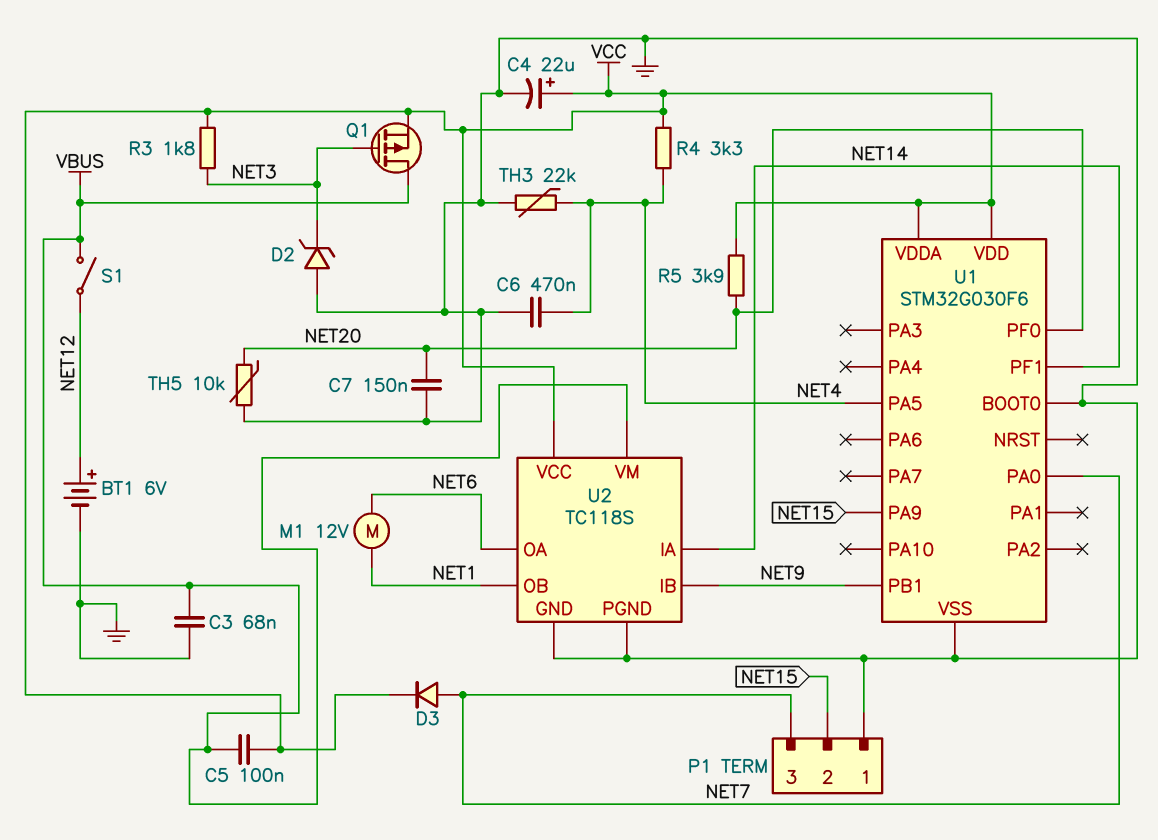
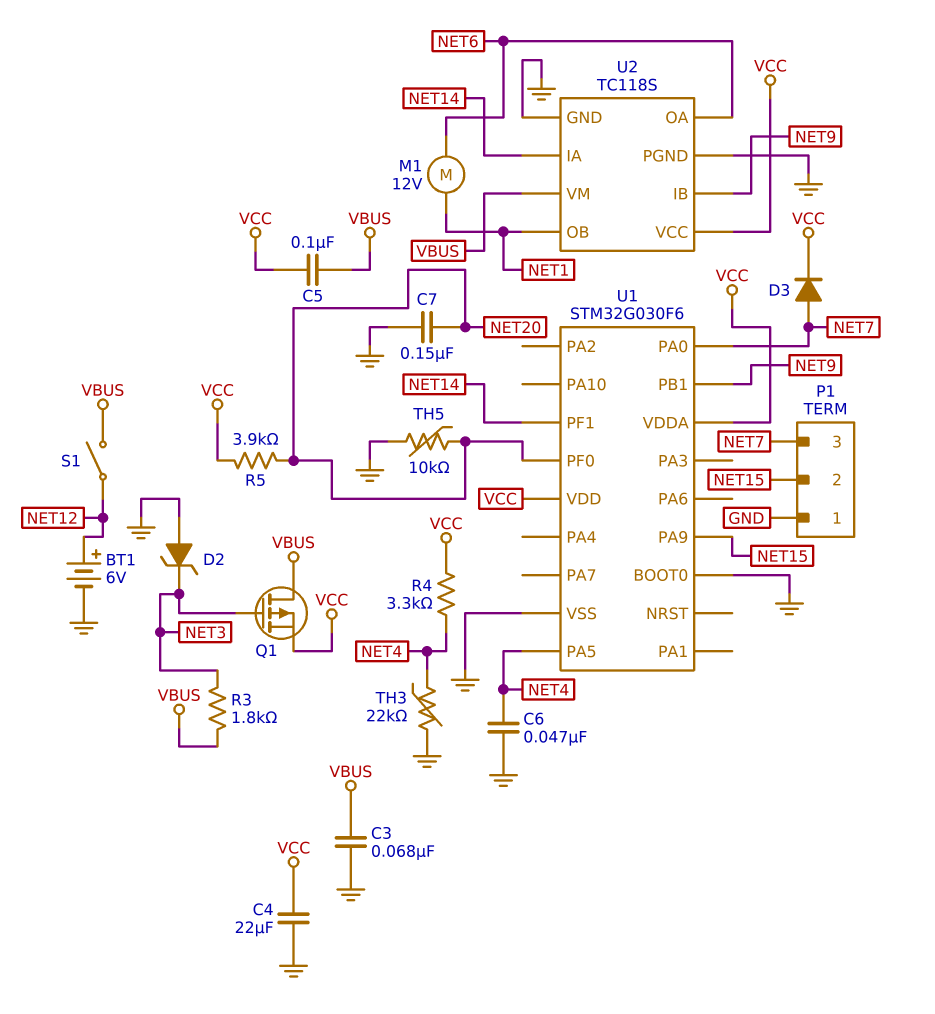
C4: 22uF (plus VCC, minus GND) -> 22uF (GND, VCC)
C6: 470nF (GND, NET4) -> 47nF (GND, NET4)
R3: 1.8k (NET3, VCC) -> 1.8k (NET3, VBUS)

